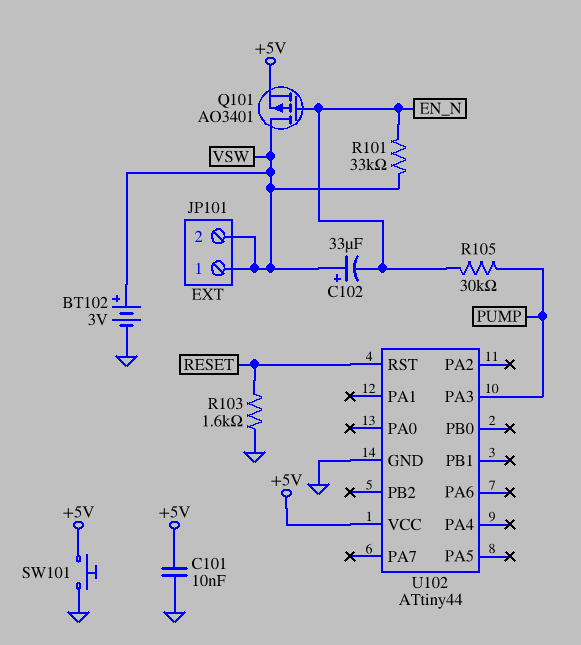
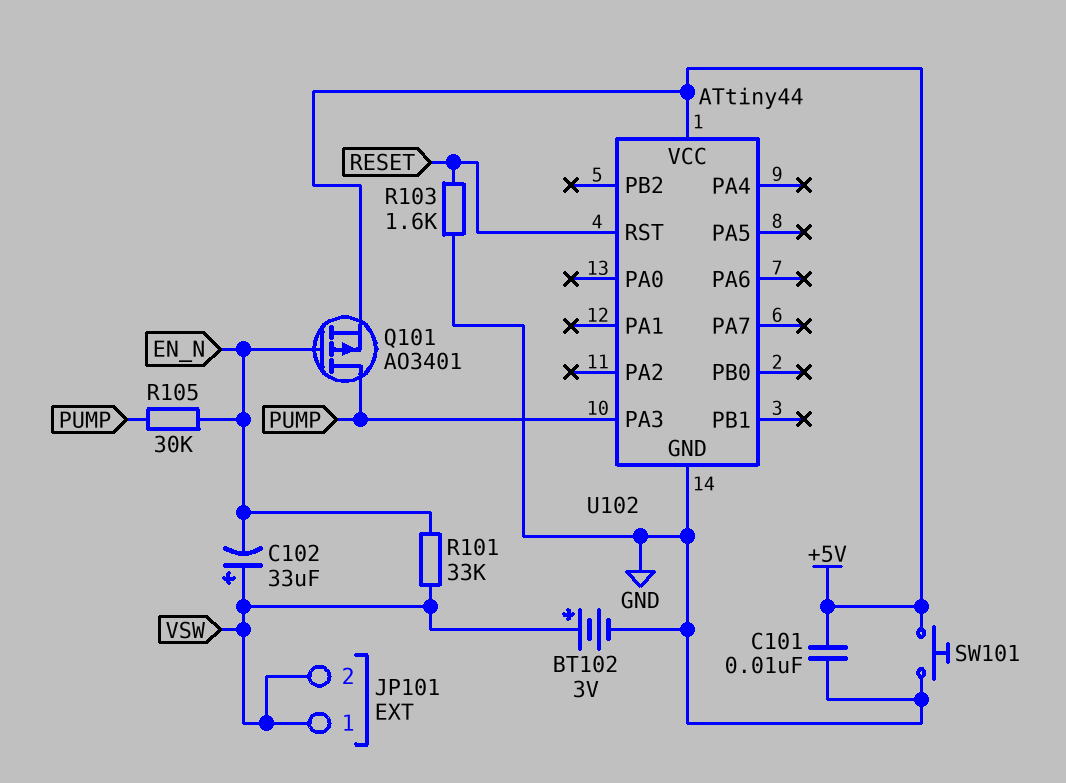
Q101: PMOS AO3401 (G EN_N, D VSW, S +5V) -> PMOS AO3401 (G EN_N, D PUMP, S +5V)

